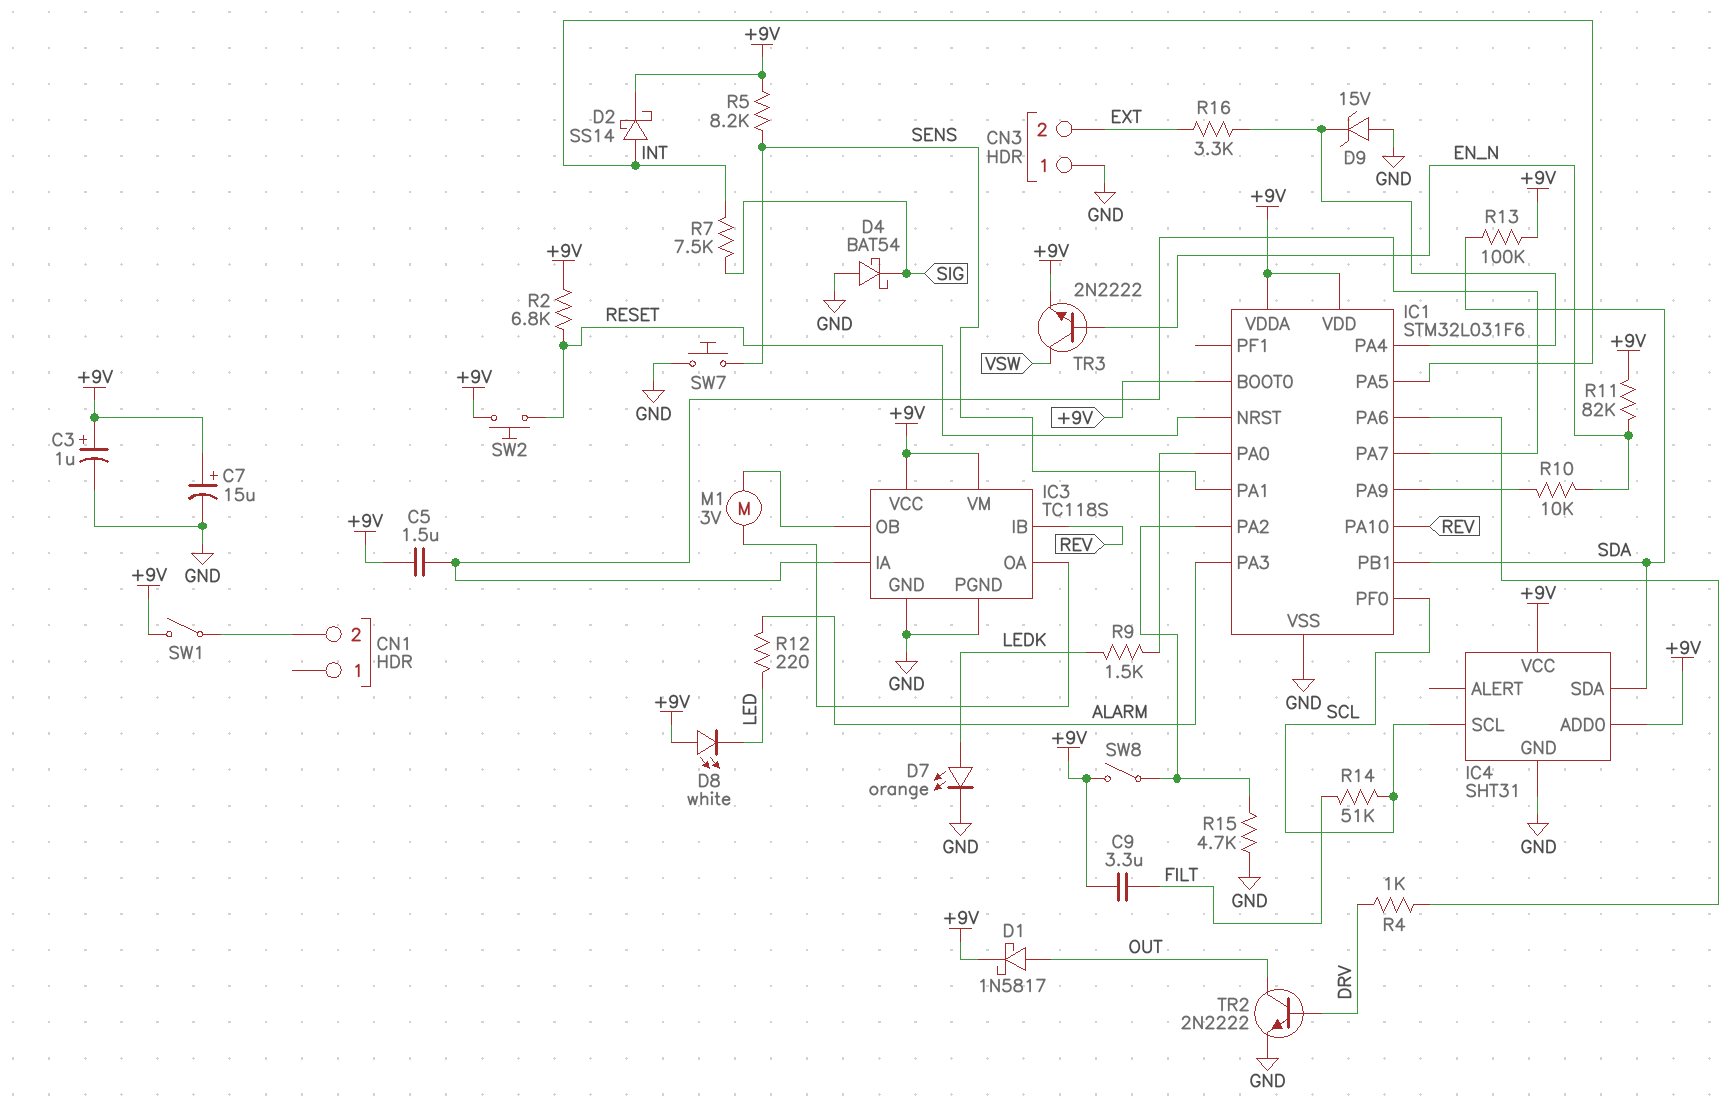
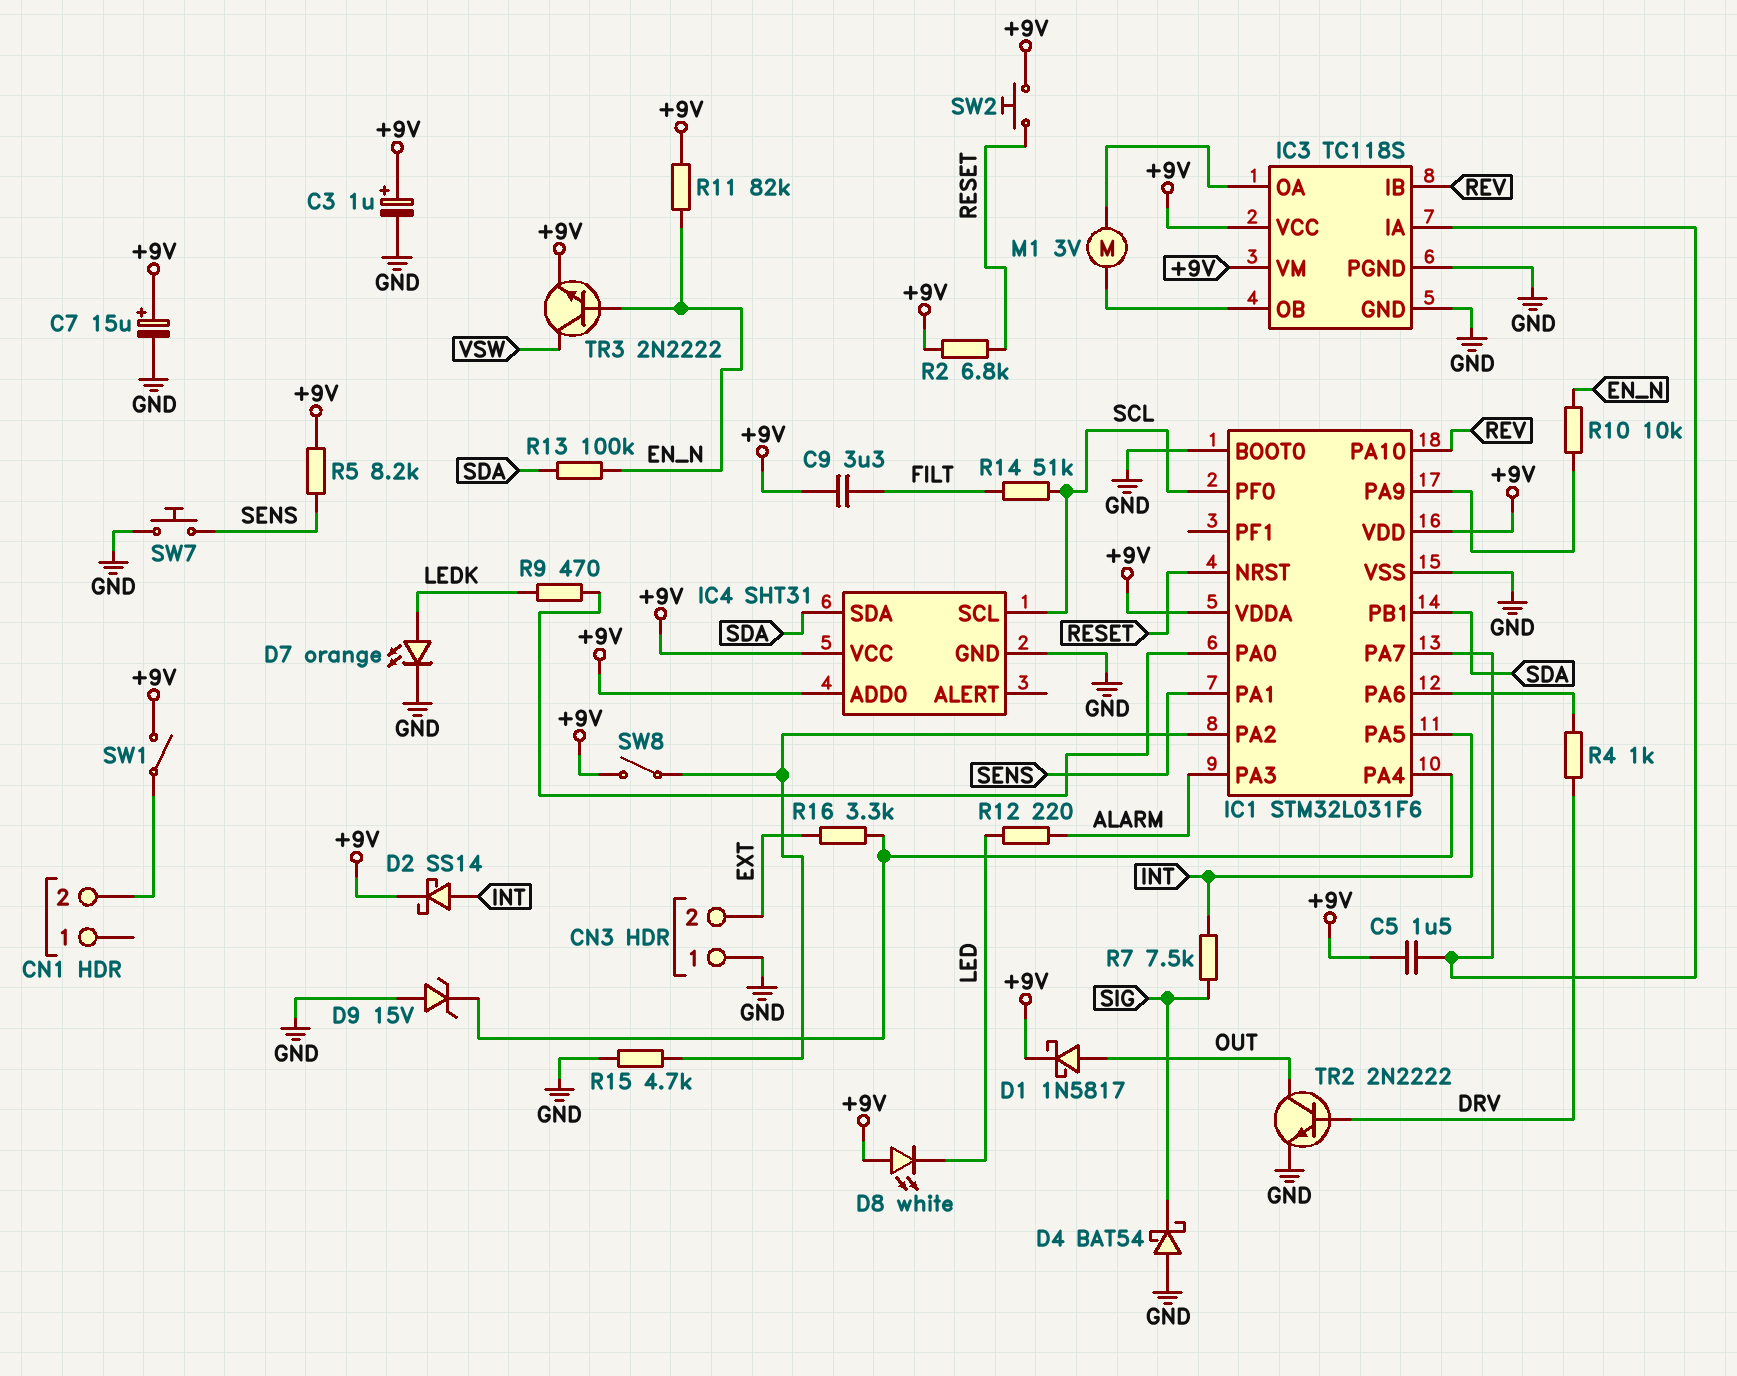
IC1 pin BOOT0: +9V -> GND
R9: 1.5k (IC1/PA0, LEDK) -> 470 (IC1/PA0, LEDK)
R13: 100k (+9V, SDA) -> 100k (EN_N, SDA)

